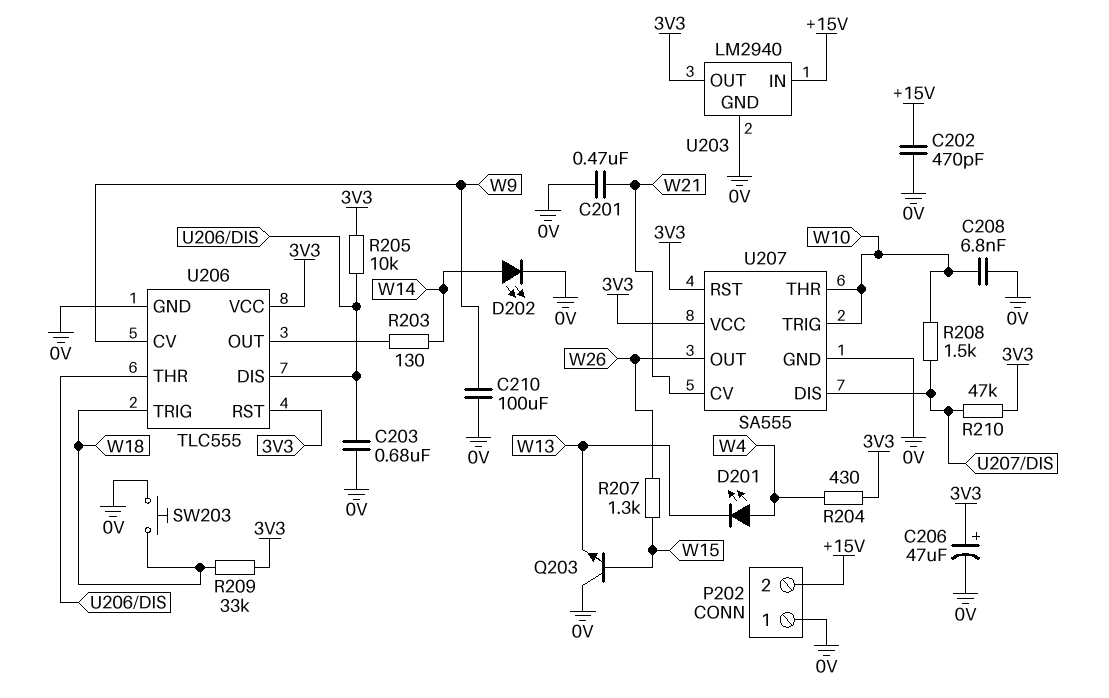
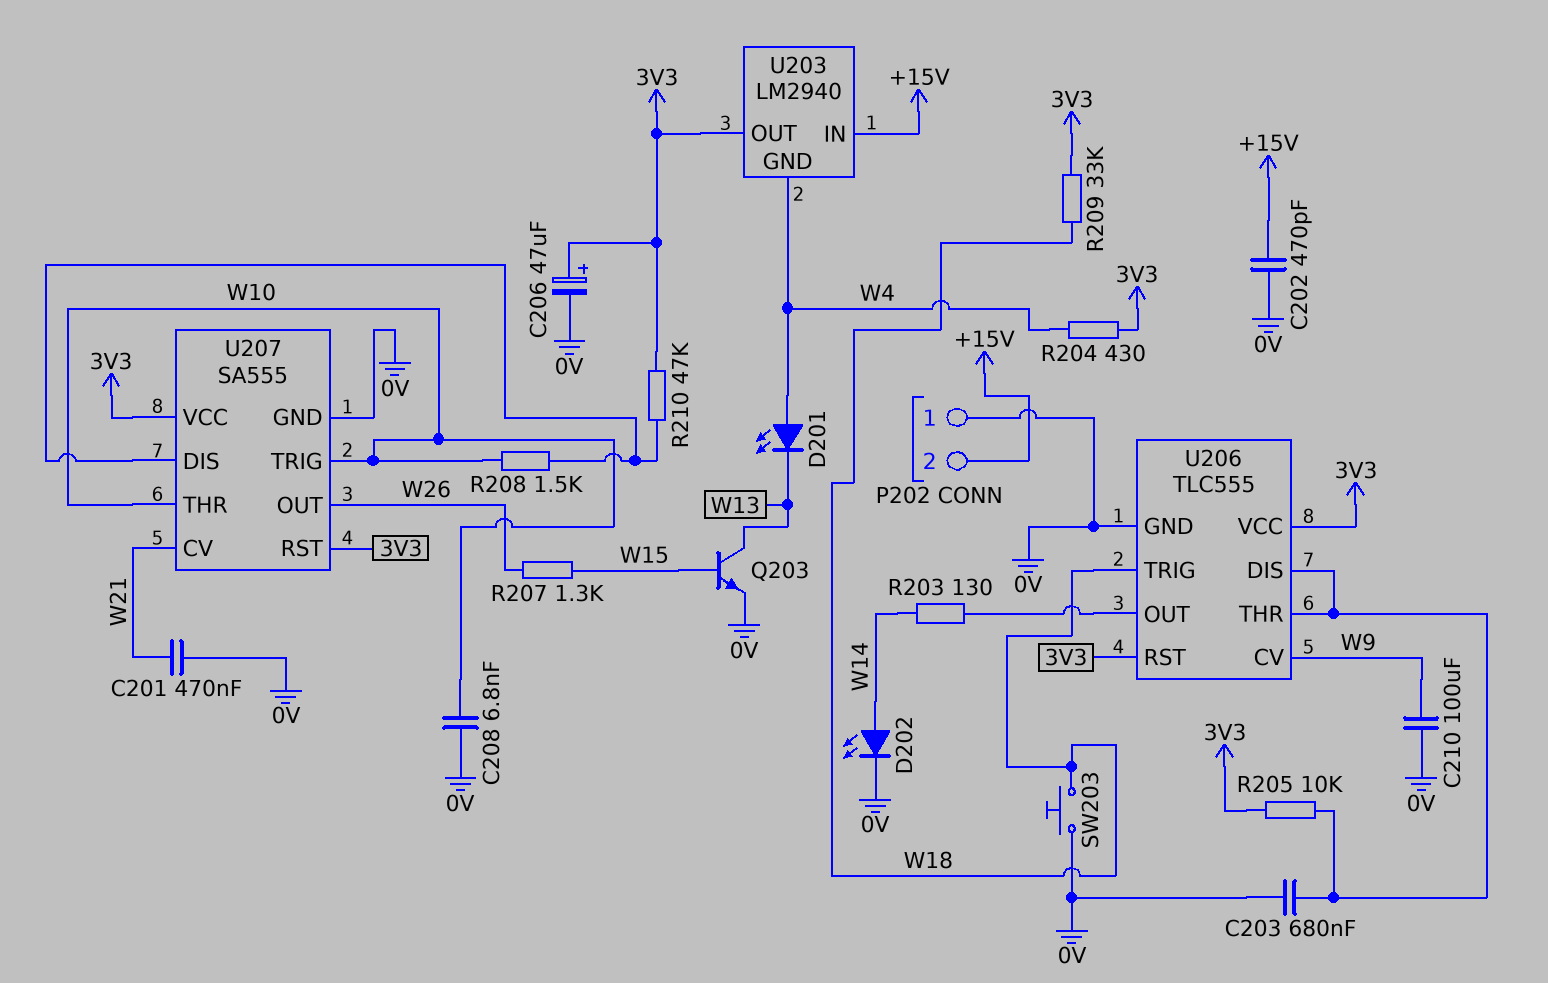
Q203: NPN (B W15, C 0V, E W13) -> NPN (B W15, C W13, E 0V)
U203 pin GND: 0V -> W4

